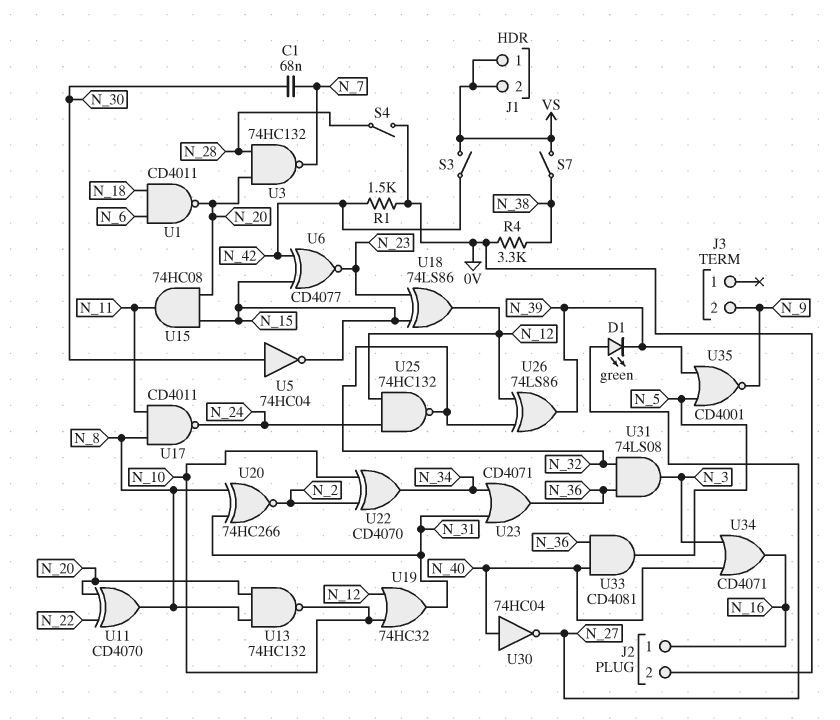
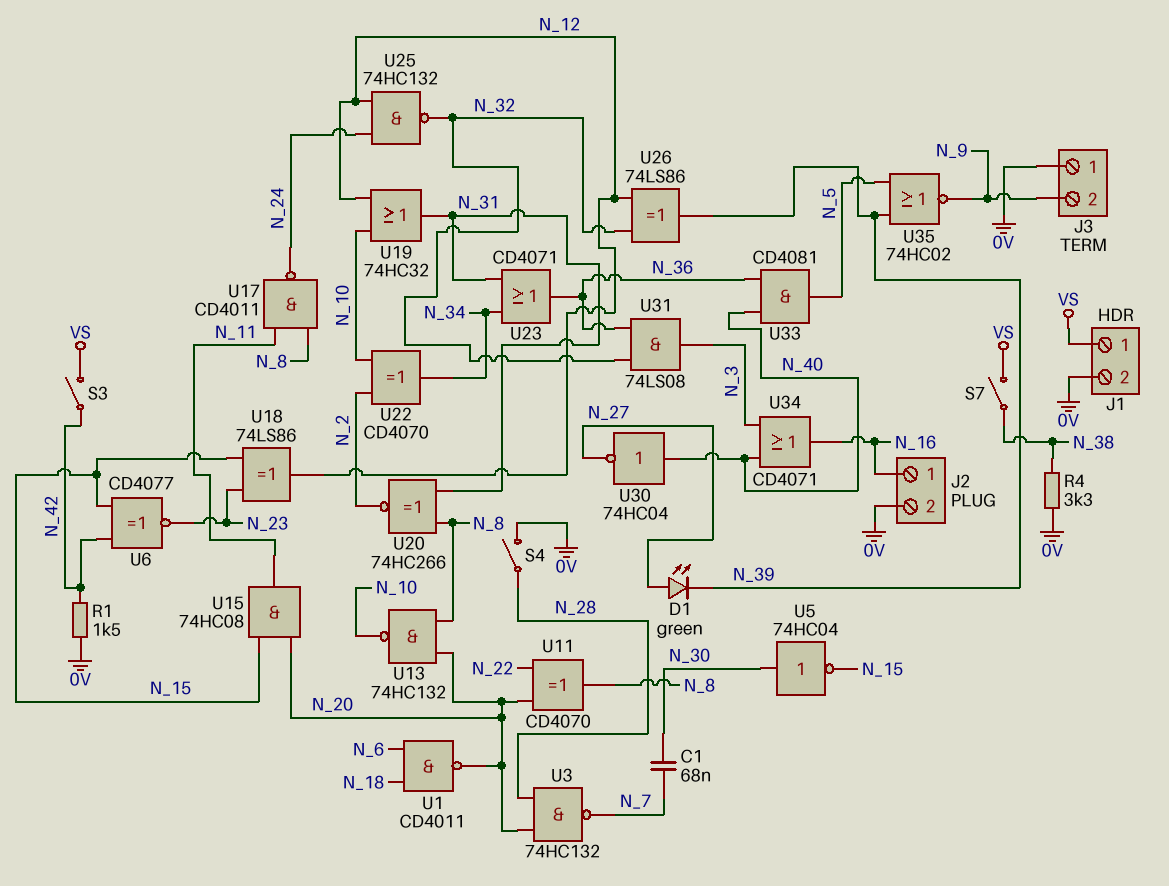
J1 pin 2: VS -> 0V
J3 pin 1: none -> 0V
U35: NOR CD4001 (in N_5, in N_39, out N_9) -> NOR 74HC02 (in N_5, in N_39, out N_9)

